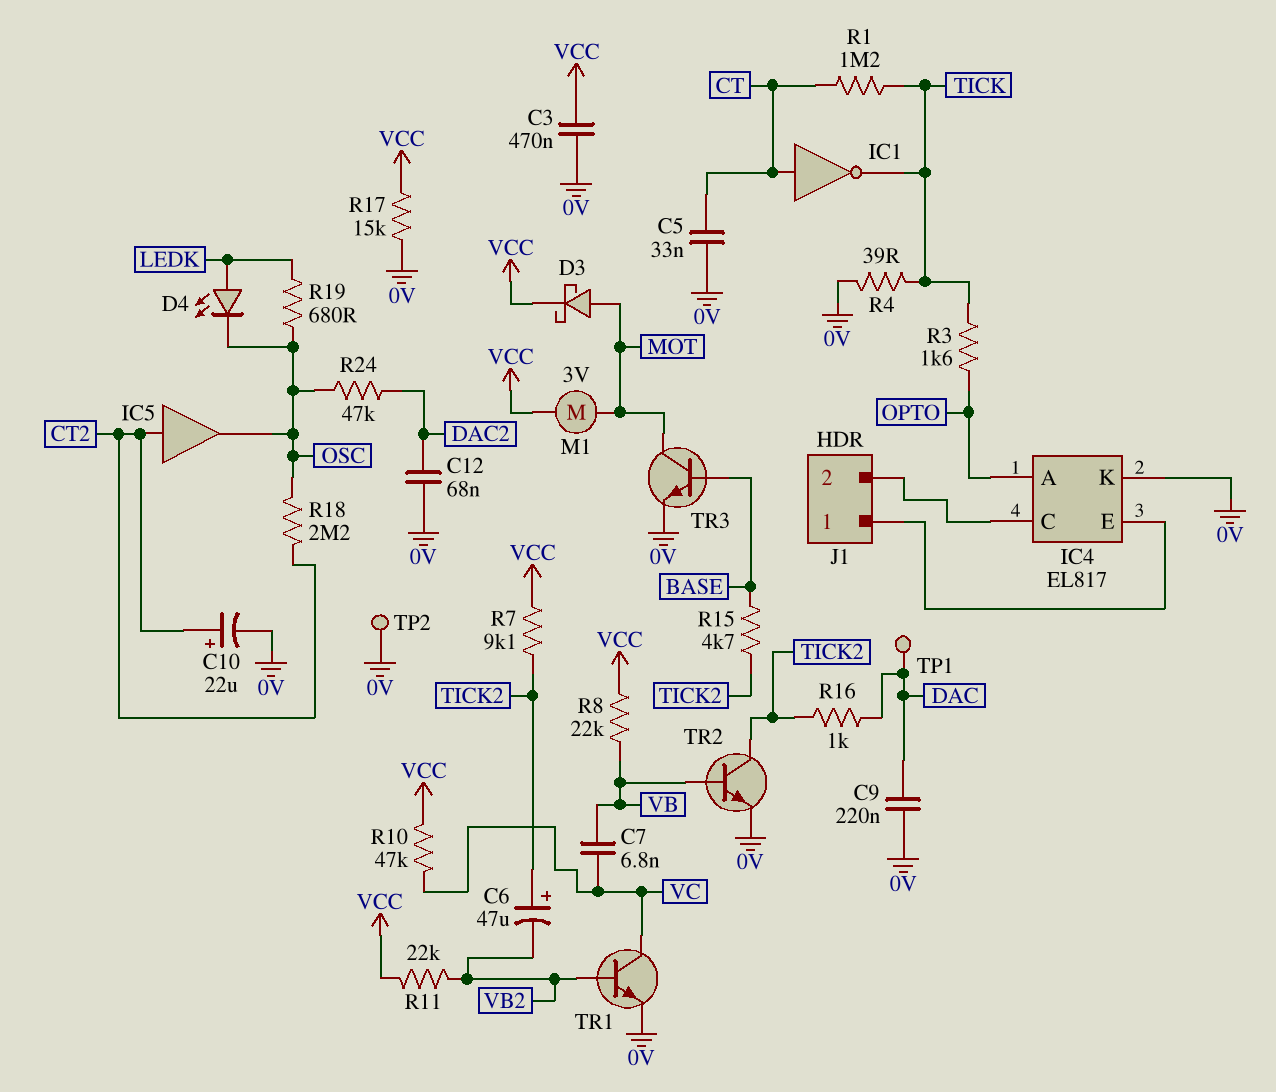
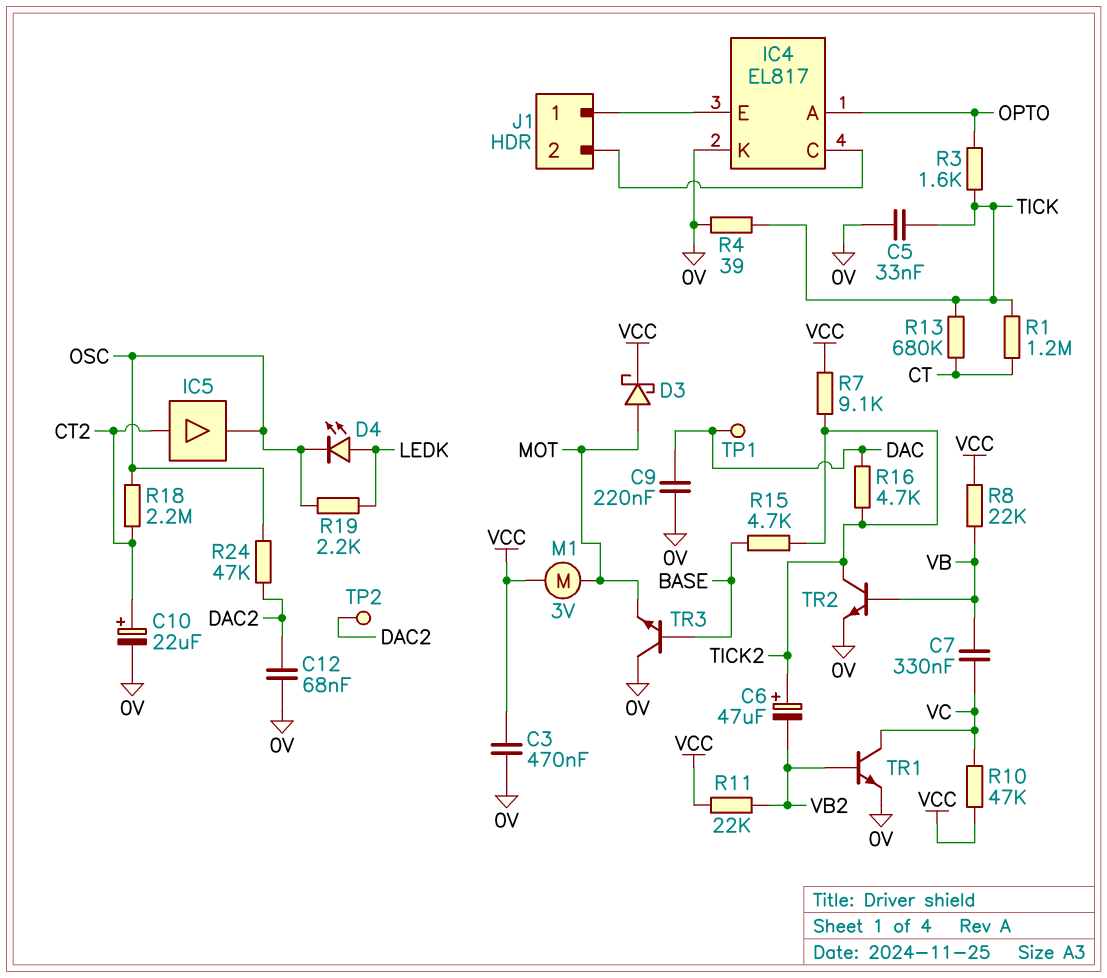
C5: 33nF (0V, CT) -> 33nF (0V, TICK)
C7: 6.8nF (VB, VC) -> 330nF (VB, VC)
IC1: NOT (in CT, out TICK) -> none
R13: none -> 680k (CT, TICK)
R16: 1k (DAC, TICK2) -> 4.7k (DAC, TICK2)
R17: 15k (0V, VCC) -> none
R19: 680 (LEDK, OSC) -> 2.2k (LEDK, OSC)
TP2: test point (0V) -> test point (DAC2)
TR3: NPN (B BASE, C MOT, E 0V) -> NPN (B BASE, C 0V, E MOT)

